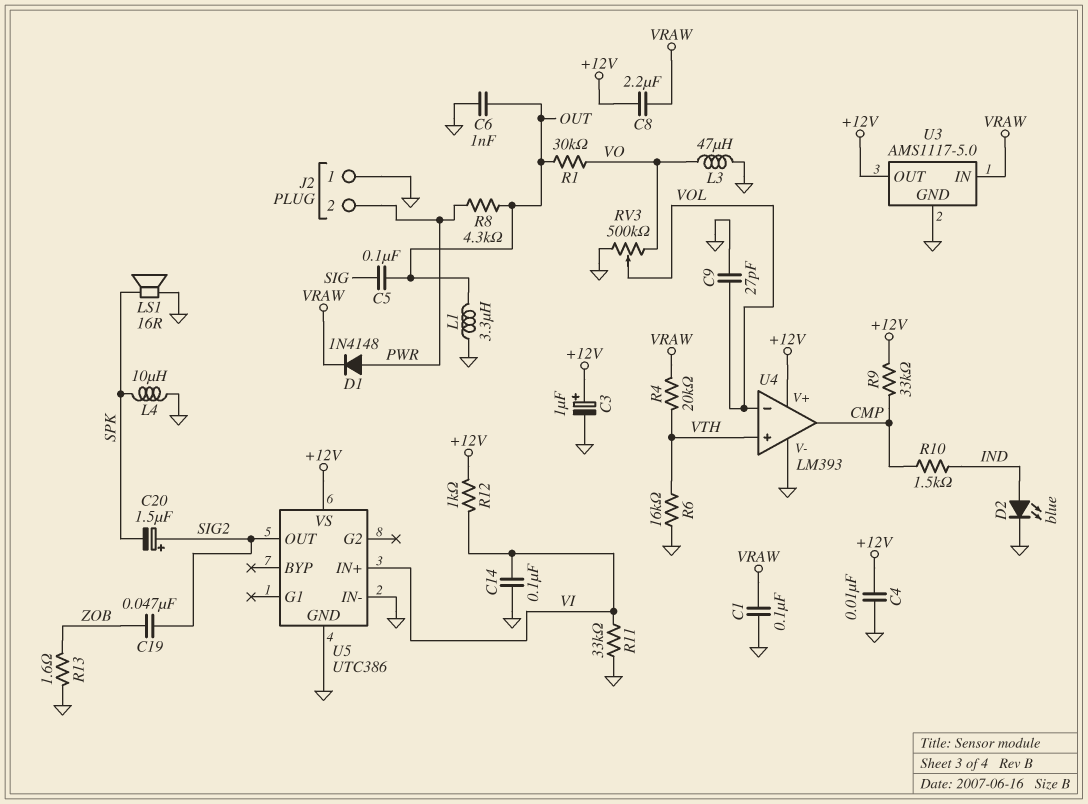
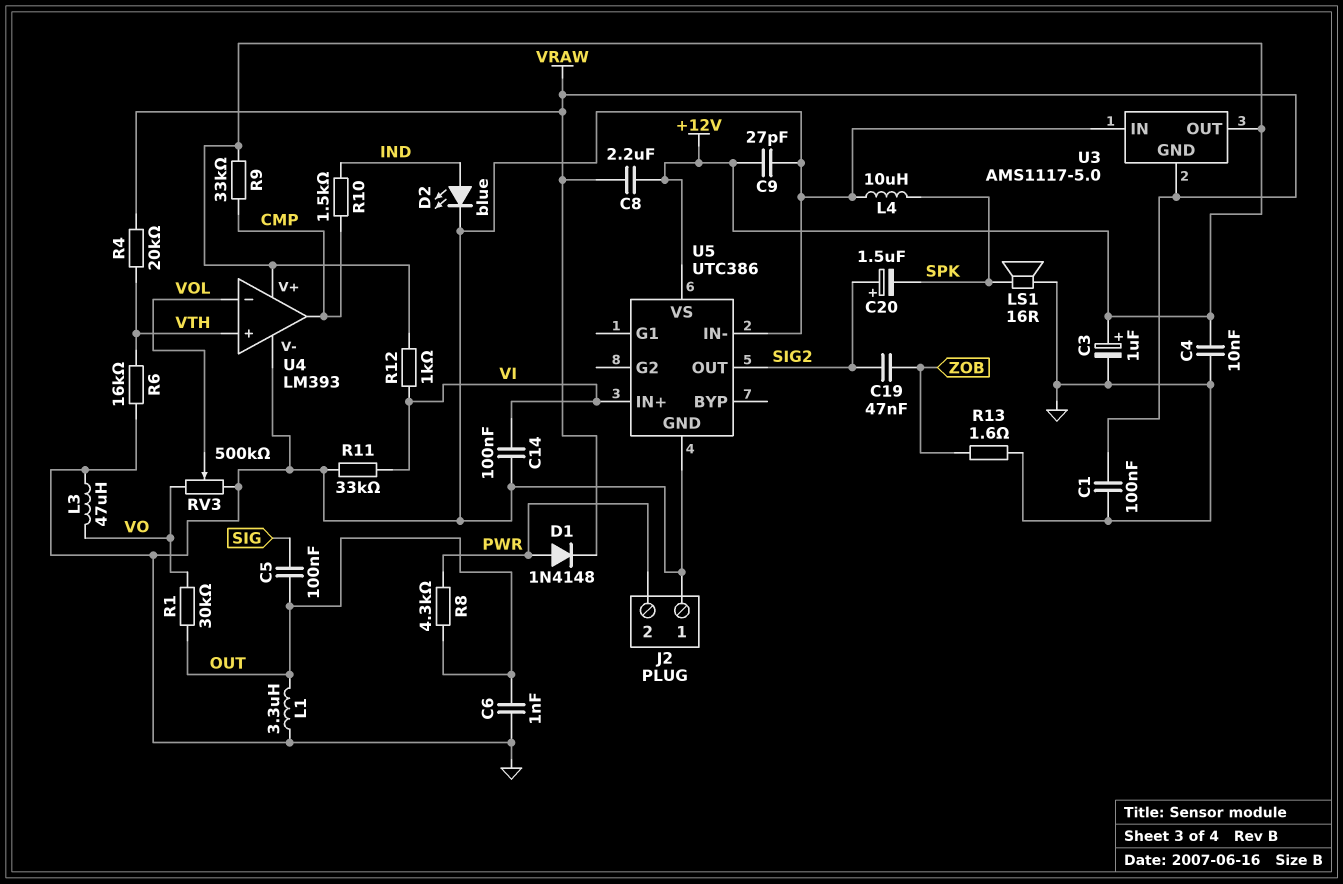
C9: 27pF (GND, VOL) -> 27pF (+12V, GND)
U3 pin GND: GND -> VRAW
U3 pin IN: VRAW -> GND

